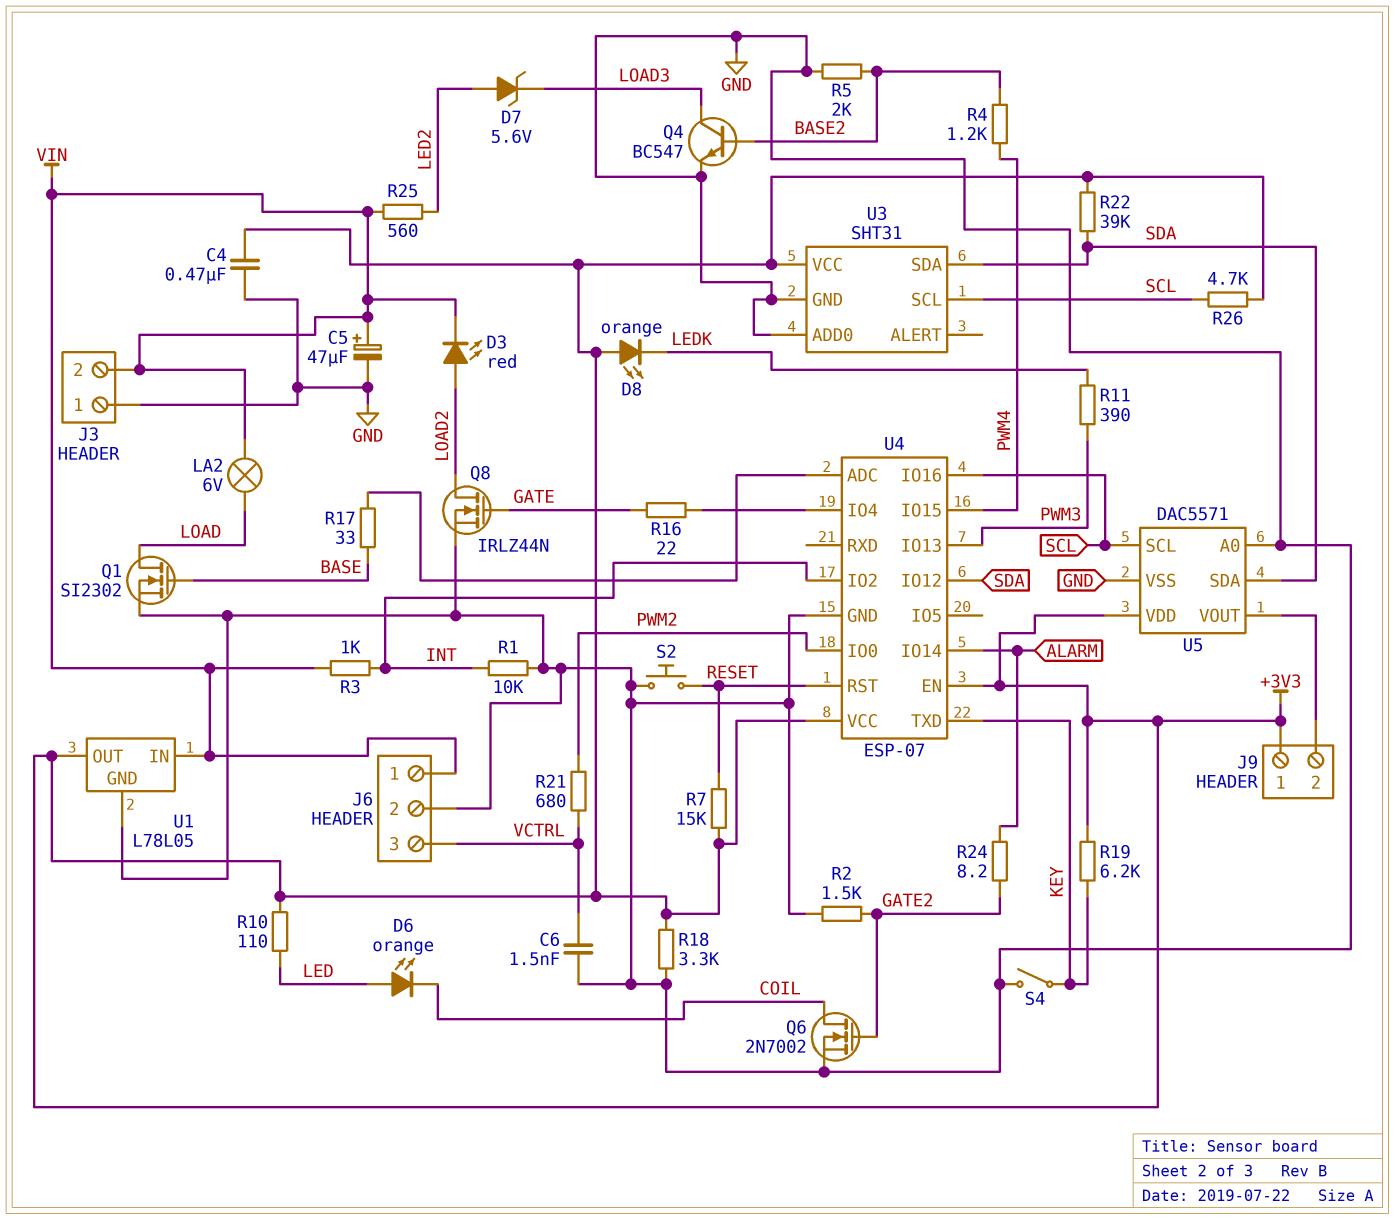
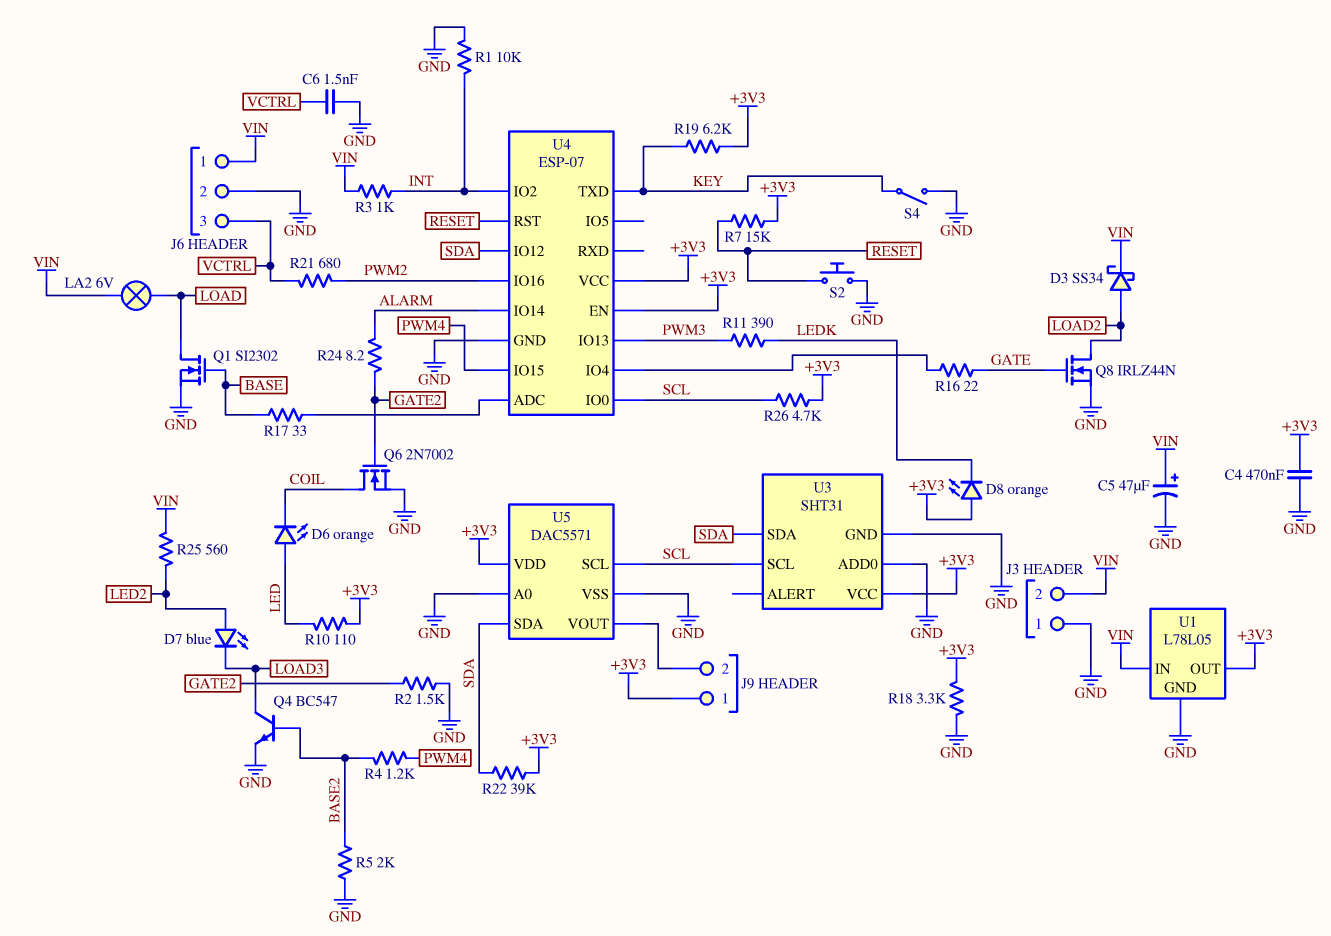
D3: LED red (A LOAD2, K VIN) -> schottky SS34 (A LOAD2, K VIN)
D7: zener 5.6V (A LED2, K LOAD3) -> LED blue (A LED2, K LOAD3)
U4 pin IO0: PWM2 -> SCL
U4 pin IO16: SCL -> PWM2

